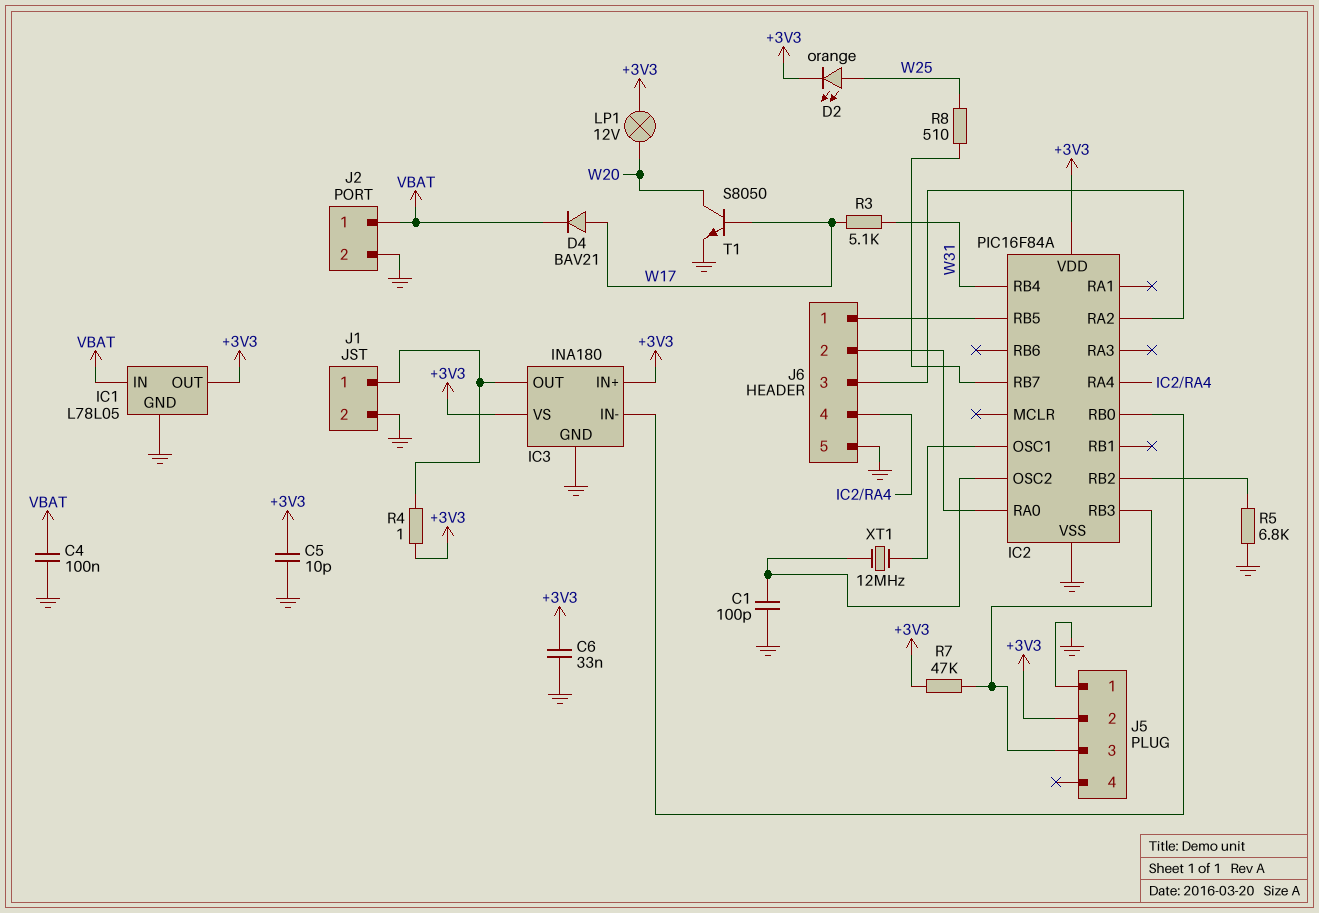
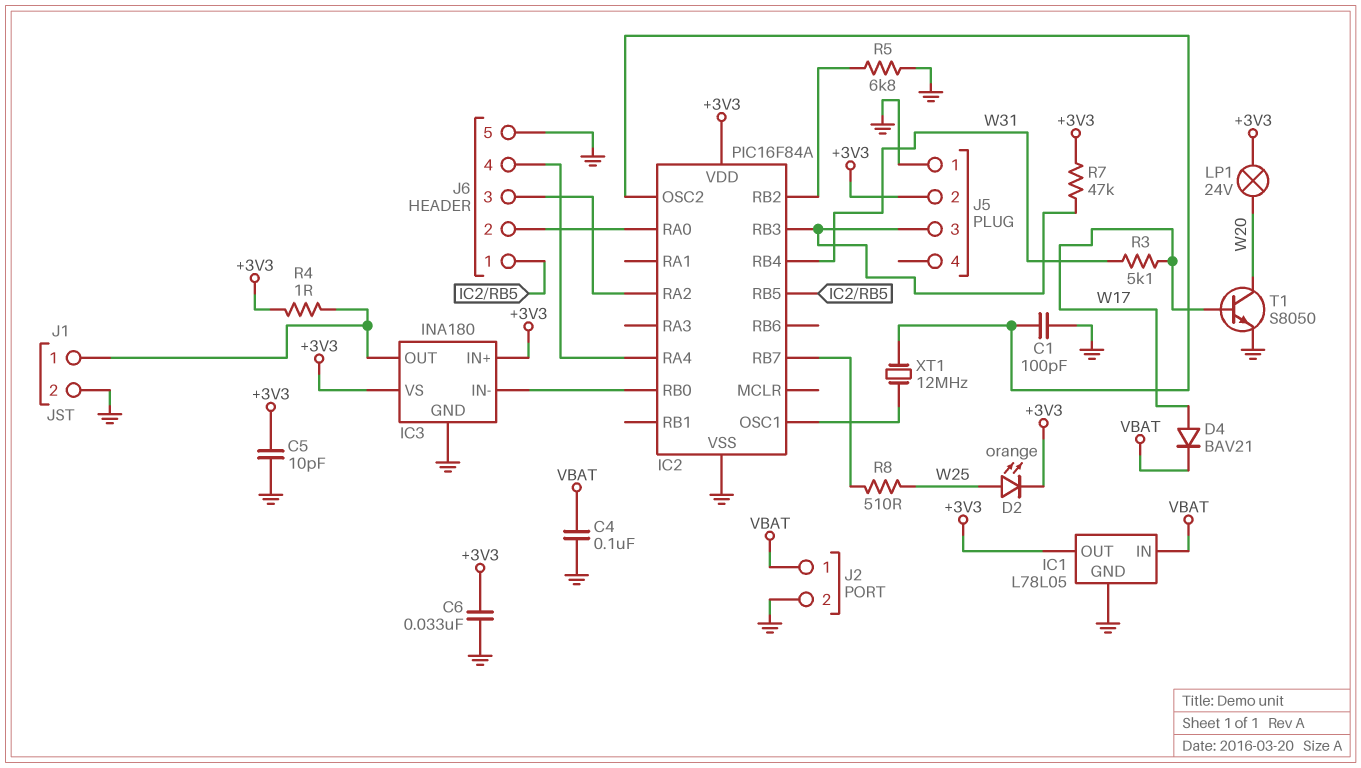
LP1: lamp 12V (+3V3, W20) -> lamp 24V (+3V3, W20)

